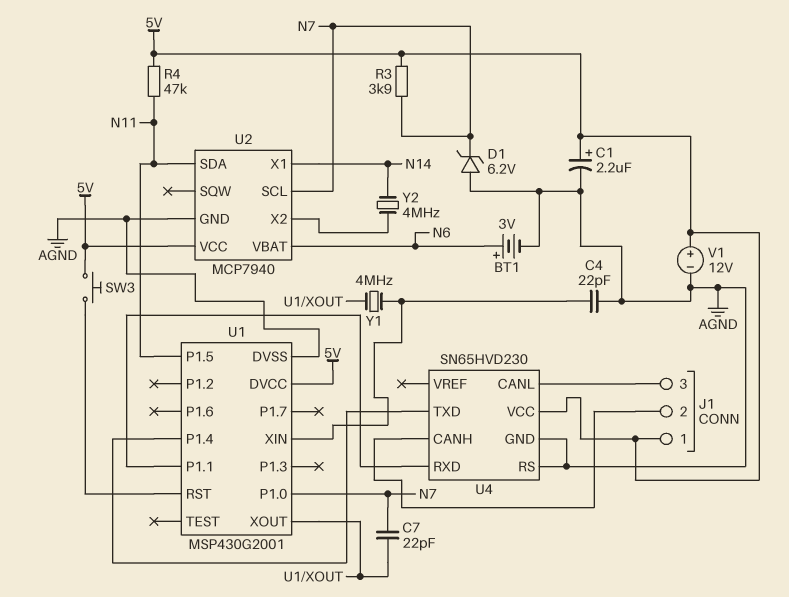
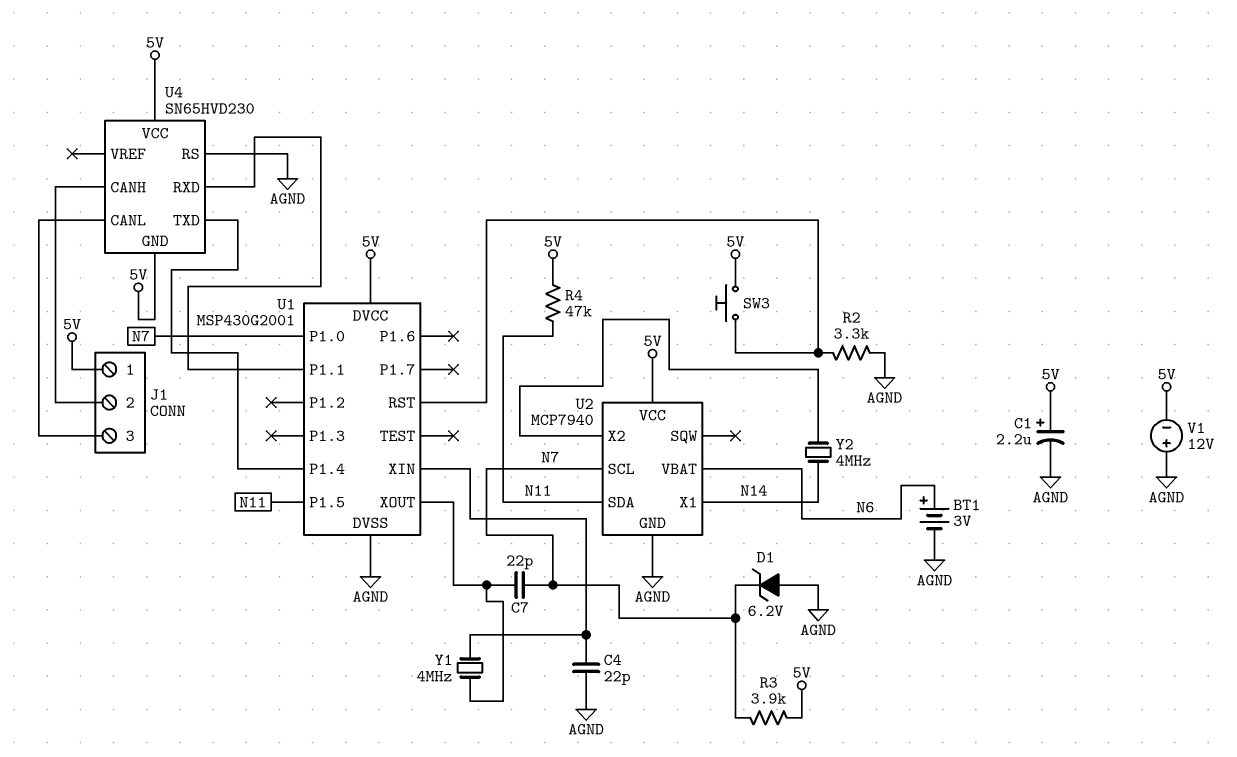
R2: none -> 3.3k (AGND, U1/RST)
U4 pin GND: AGND -> 5V
V1: 12V (plus 5V, minus AGND) -> 12V (plus AGND, minus 5V)

